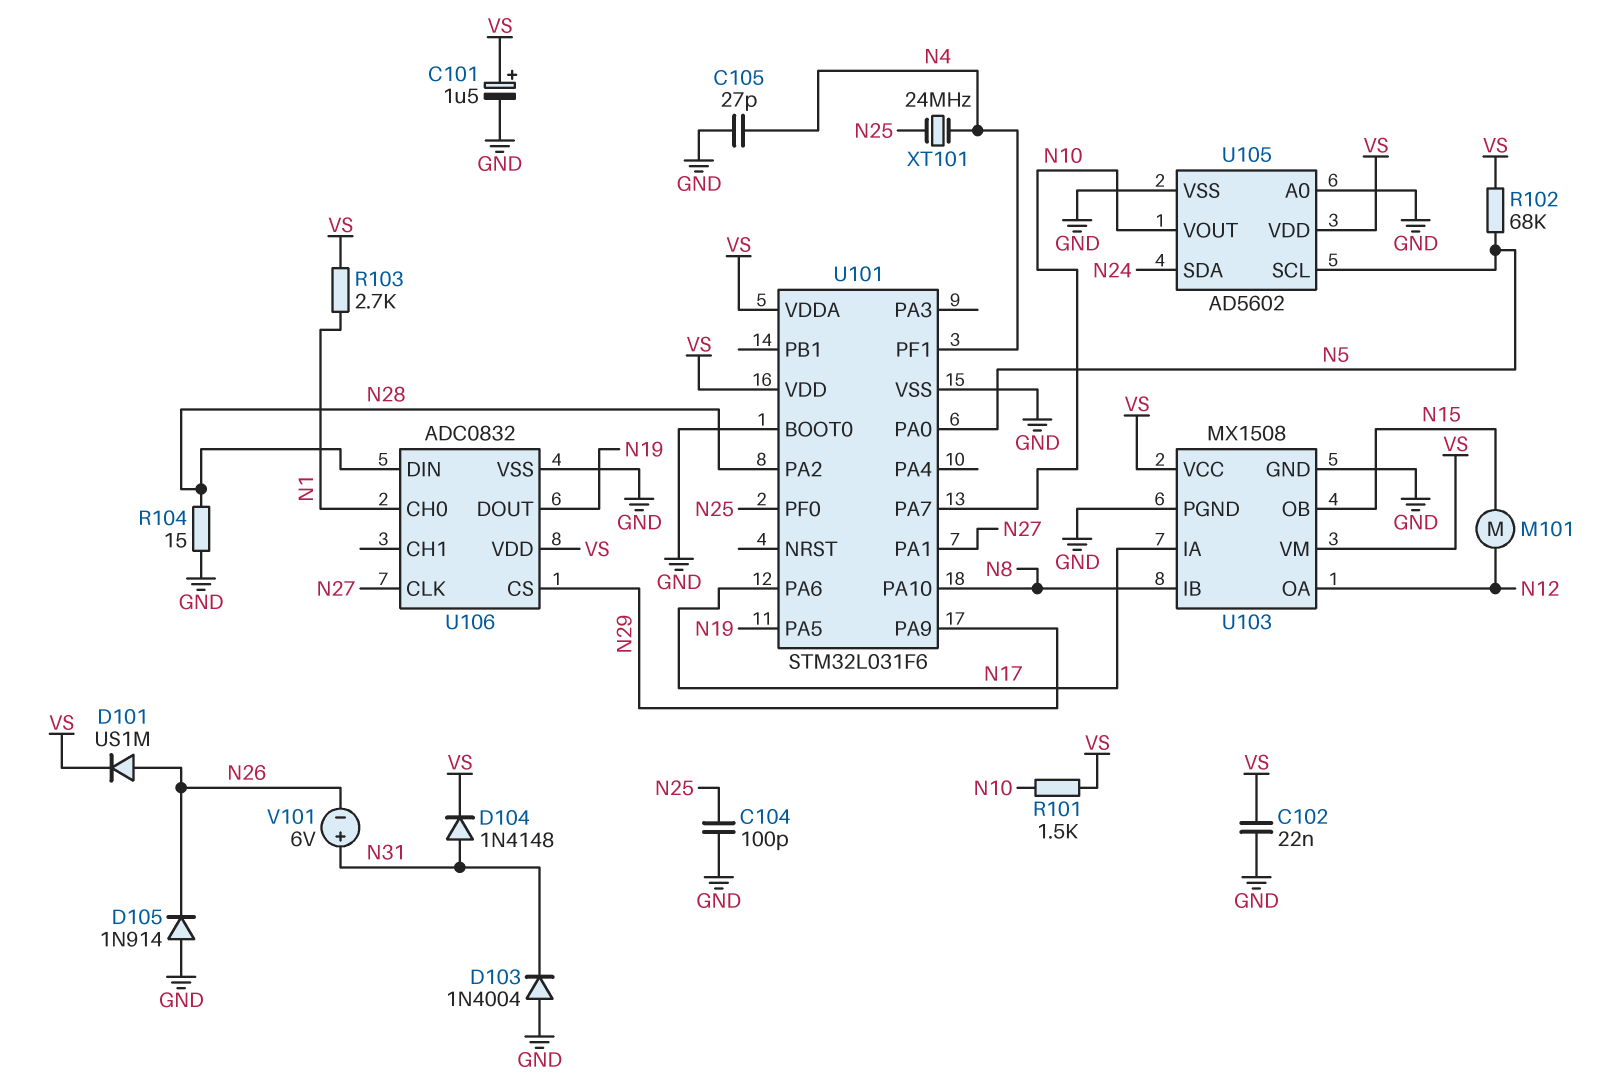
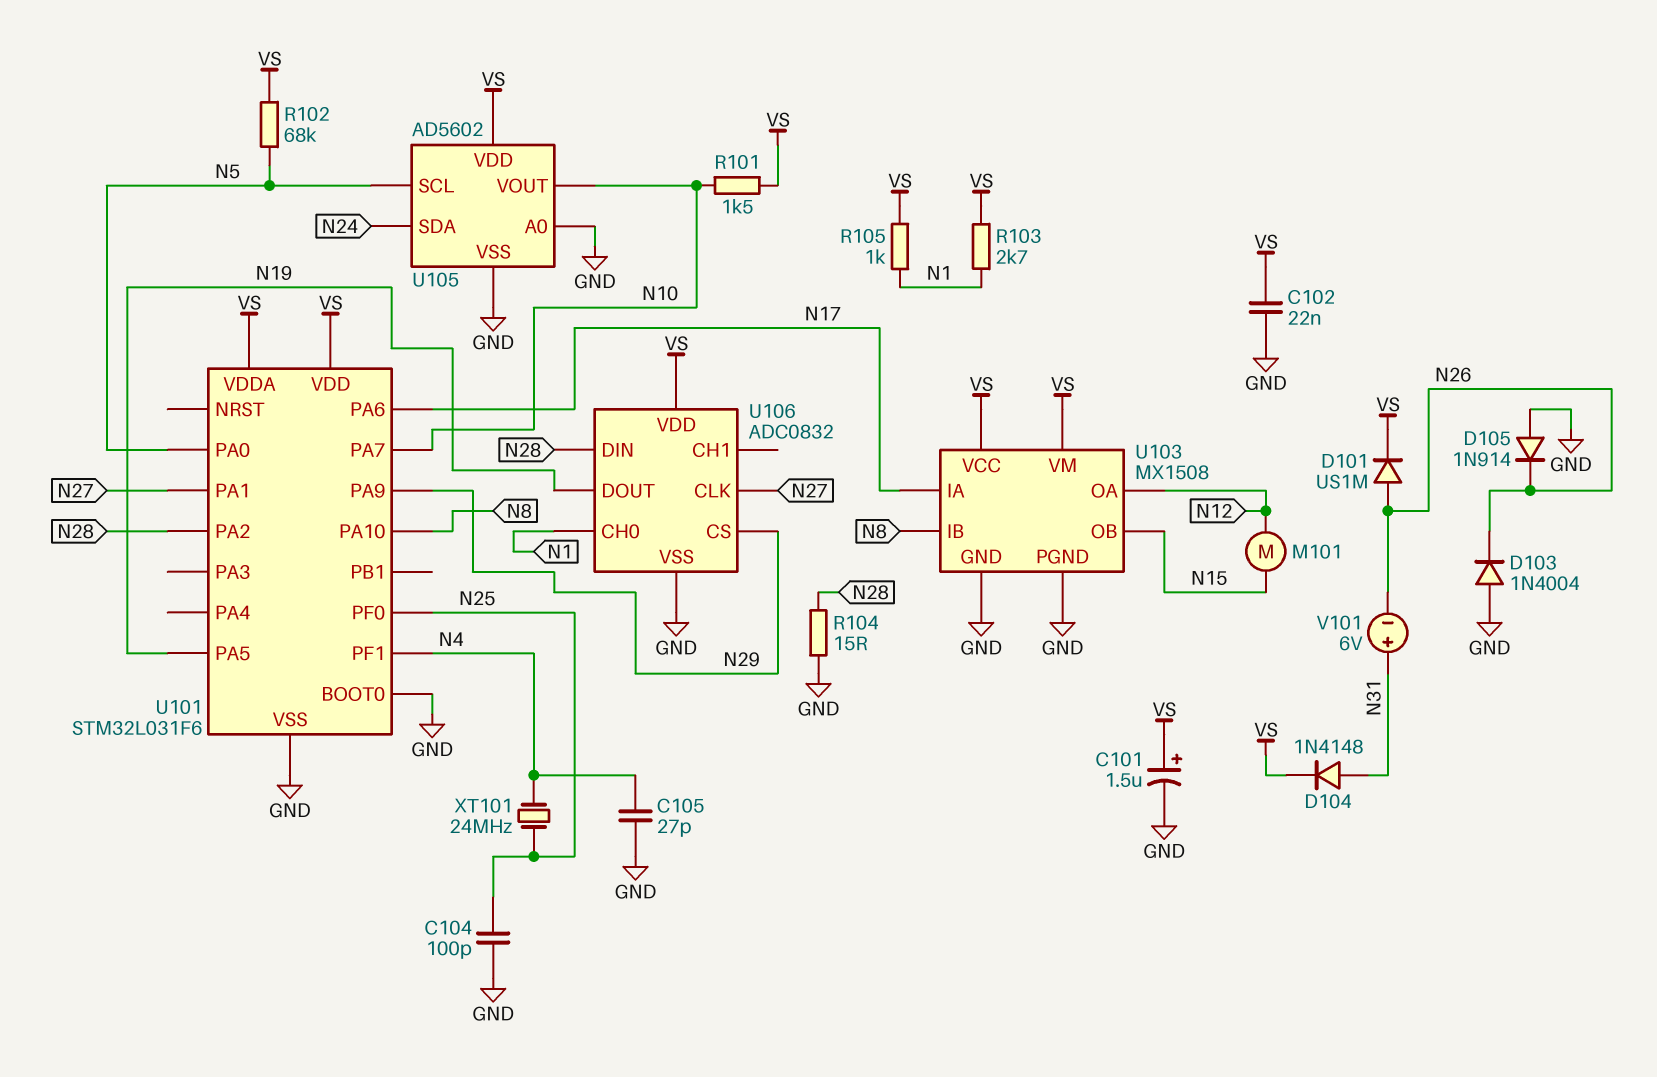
D103: diode 1N4004 (A GND, K N31) -> diode 1N4004 (A GND, K N26)
R105: none -> 1k (N1, VS)

